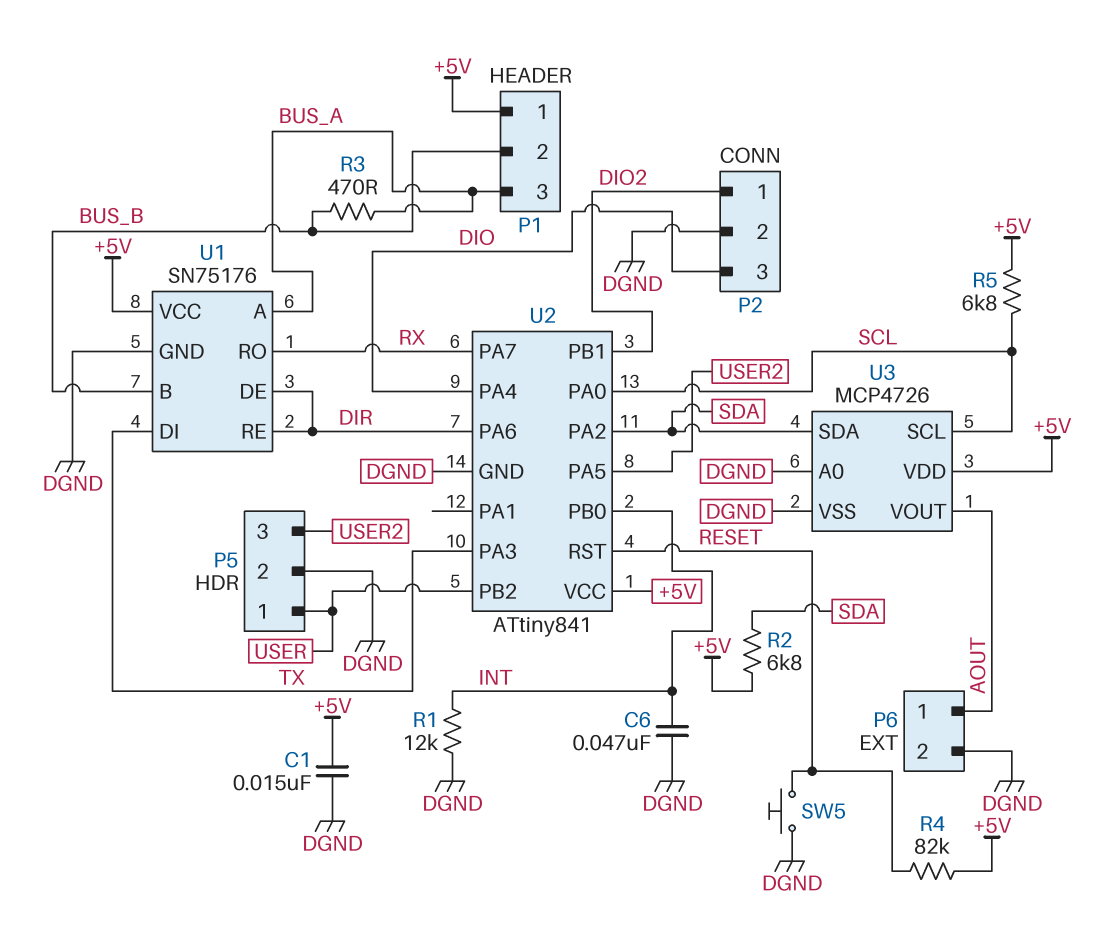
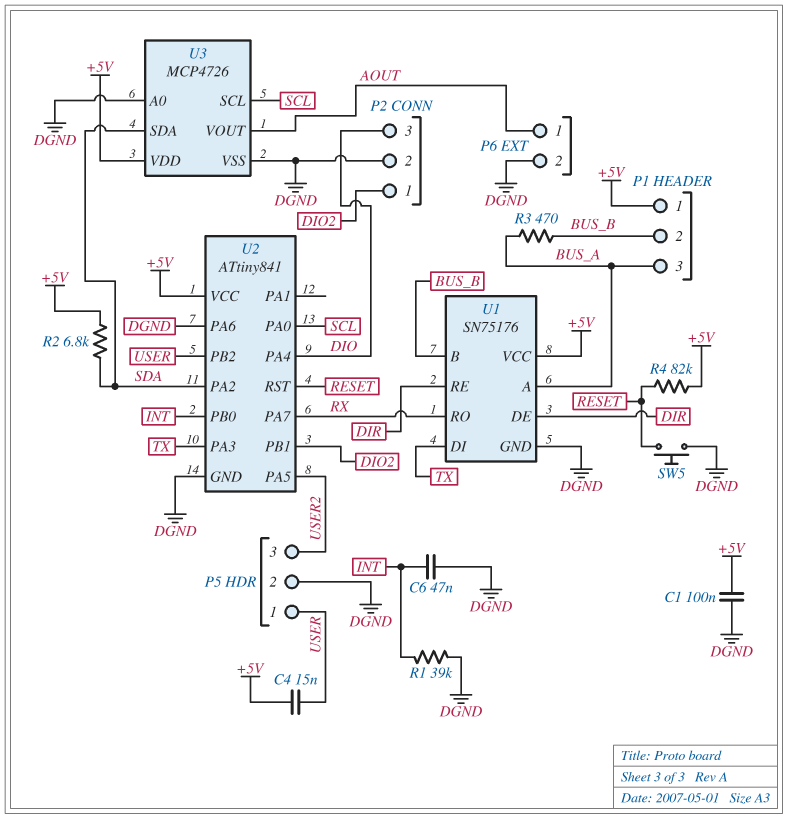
C1: 15nF (+5V, DGND) -> 100nF (+5V, DGND)
C4: none -> 15nF (+5V, USER)
R1: 12k (DGND, INT) -> 39k (DGND, INT)
R5: 6.8k (+5V, SCL) -> none
U2 pin PA6: DIR -> DGND

